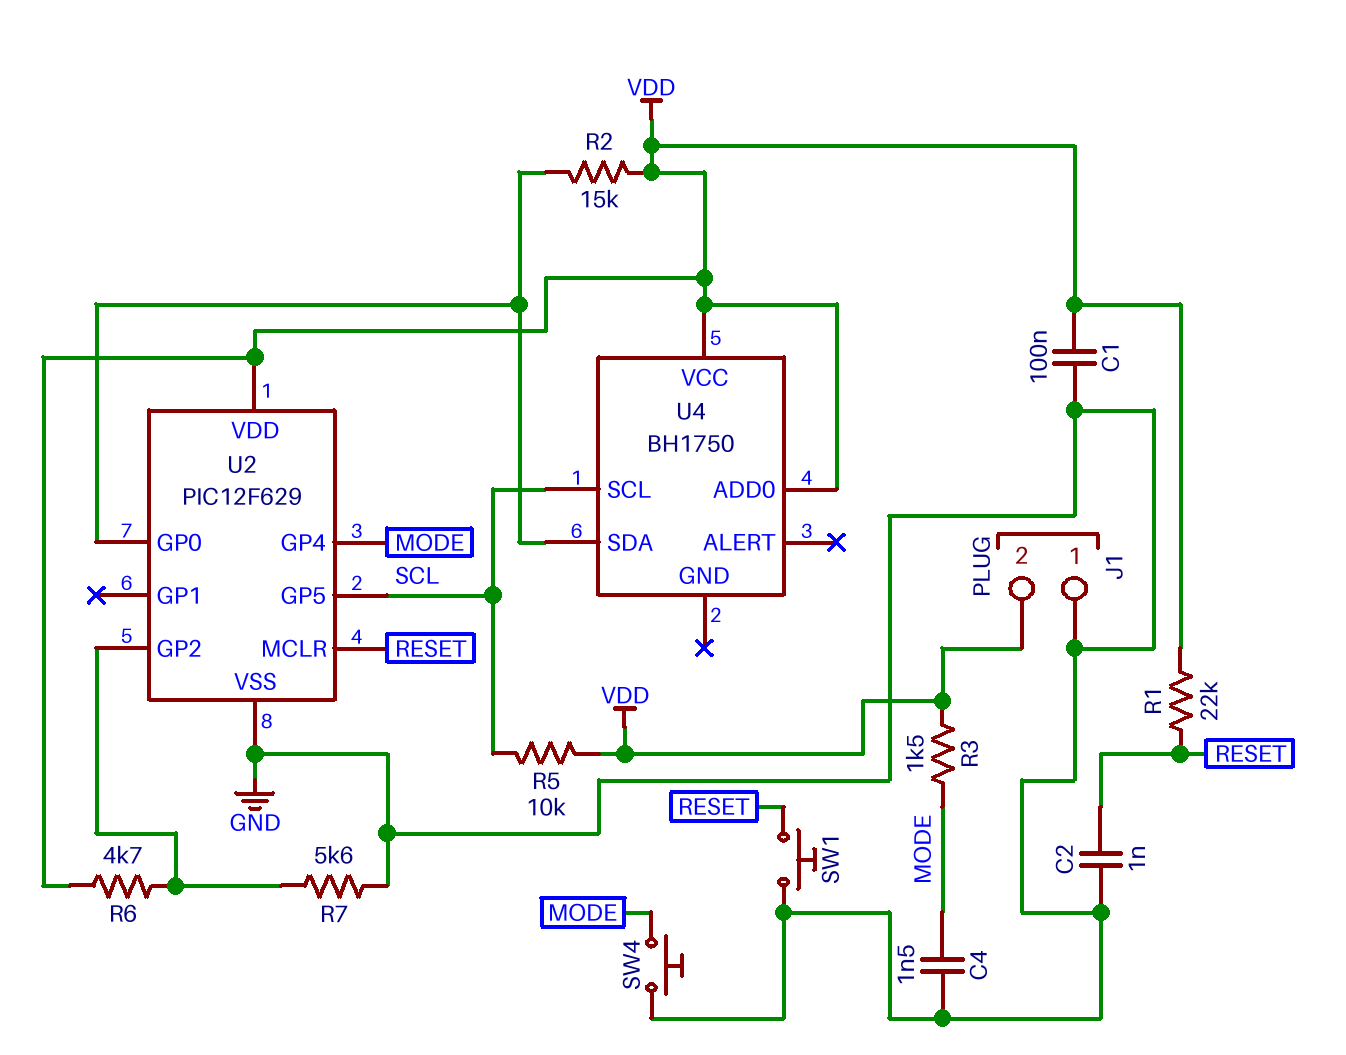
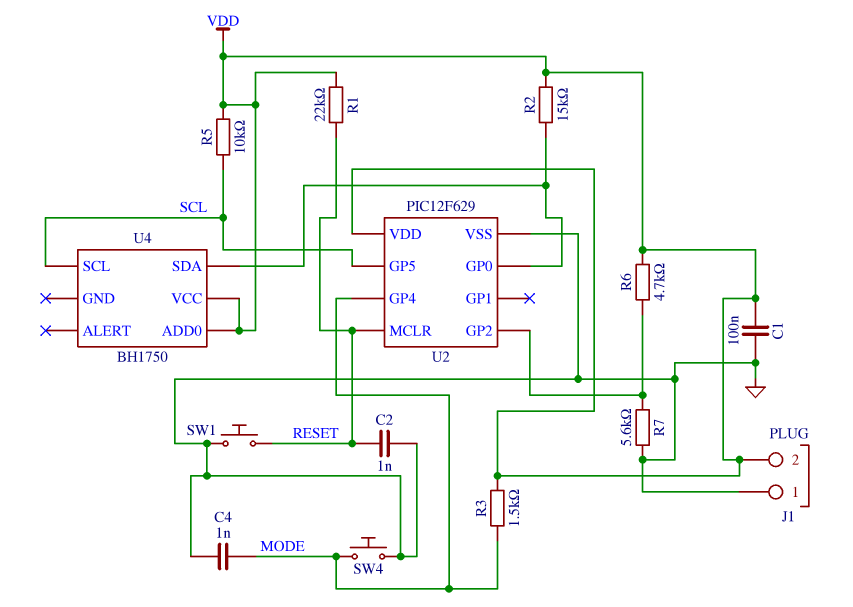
C4: 1.5nF (GND, MODE) -> 1nF (GND, MODE)

